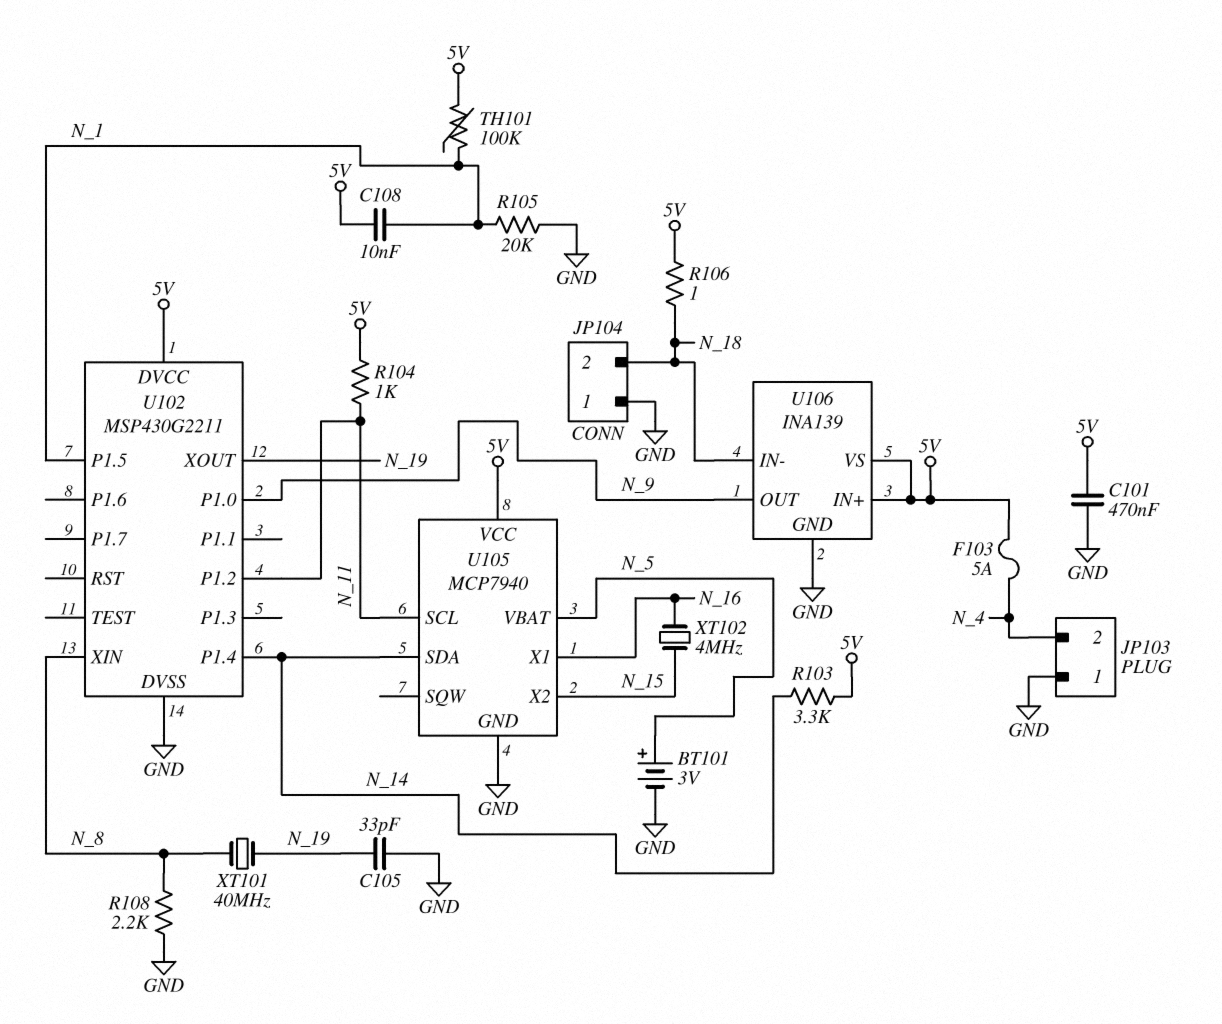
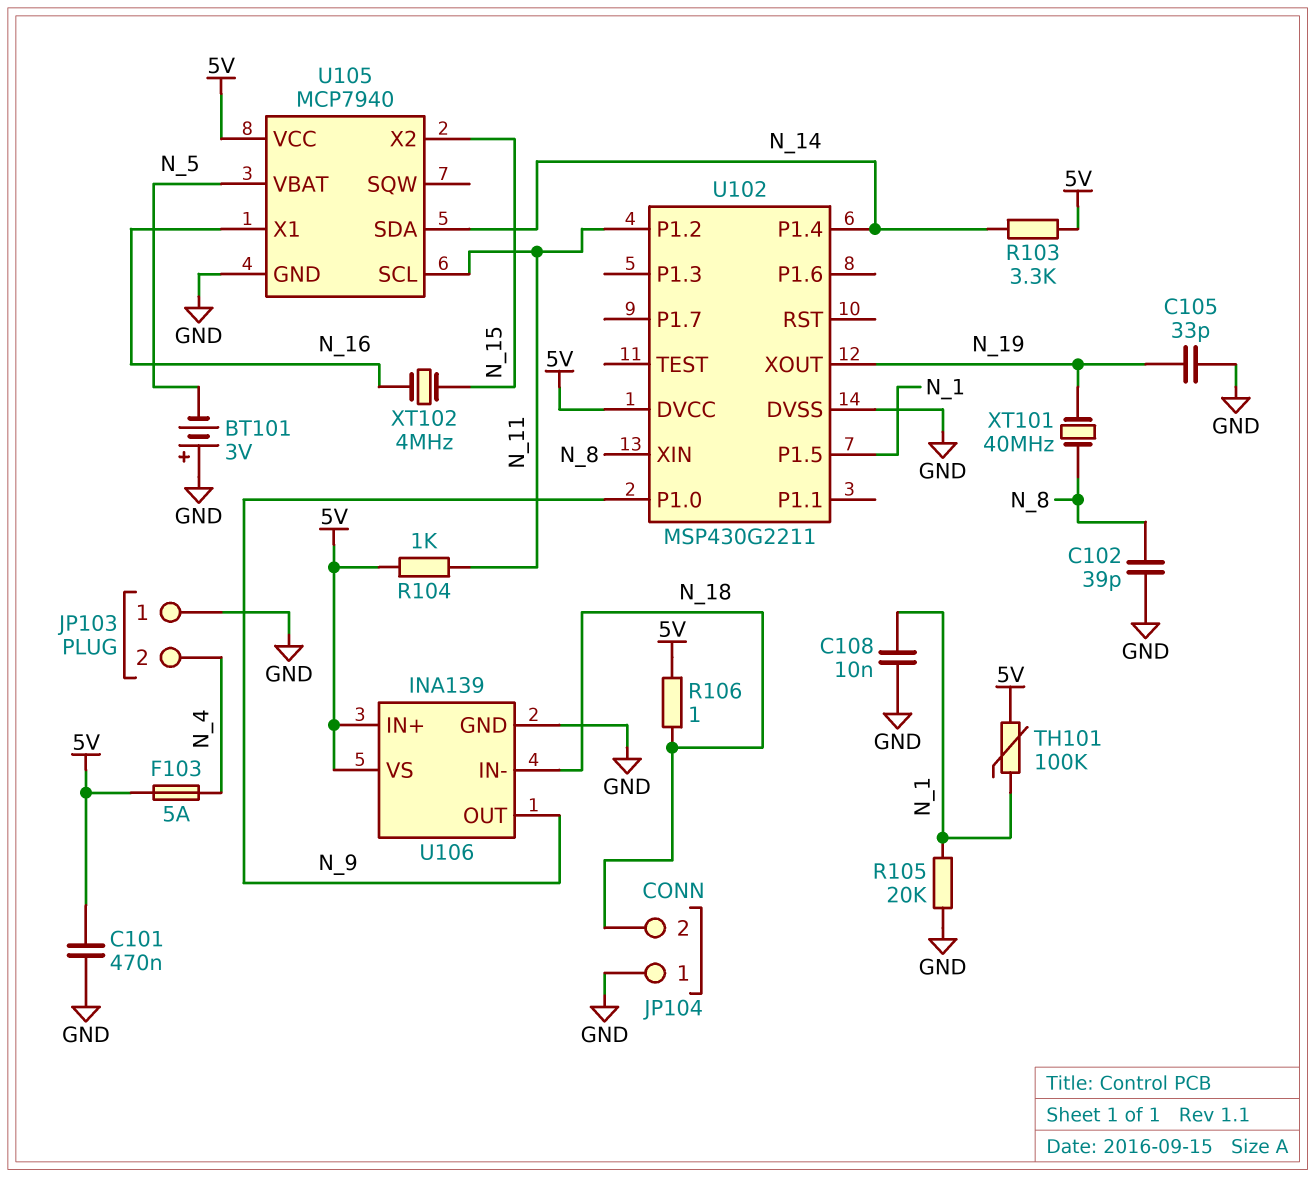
BT101: 3V (plus N_5, minus GND) -> 3V (plus GND, minus N_5)
C102: none -> 39pF (GND, N_8)
C108: 10nF (5V, N_1) -> 10nF (GND, N_1)
R108: 2.2k (GND, N_8) -> none

